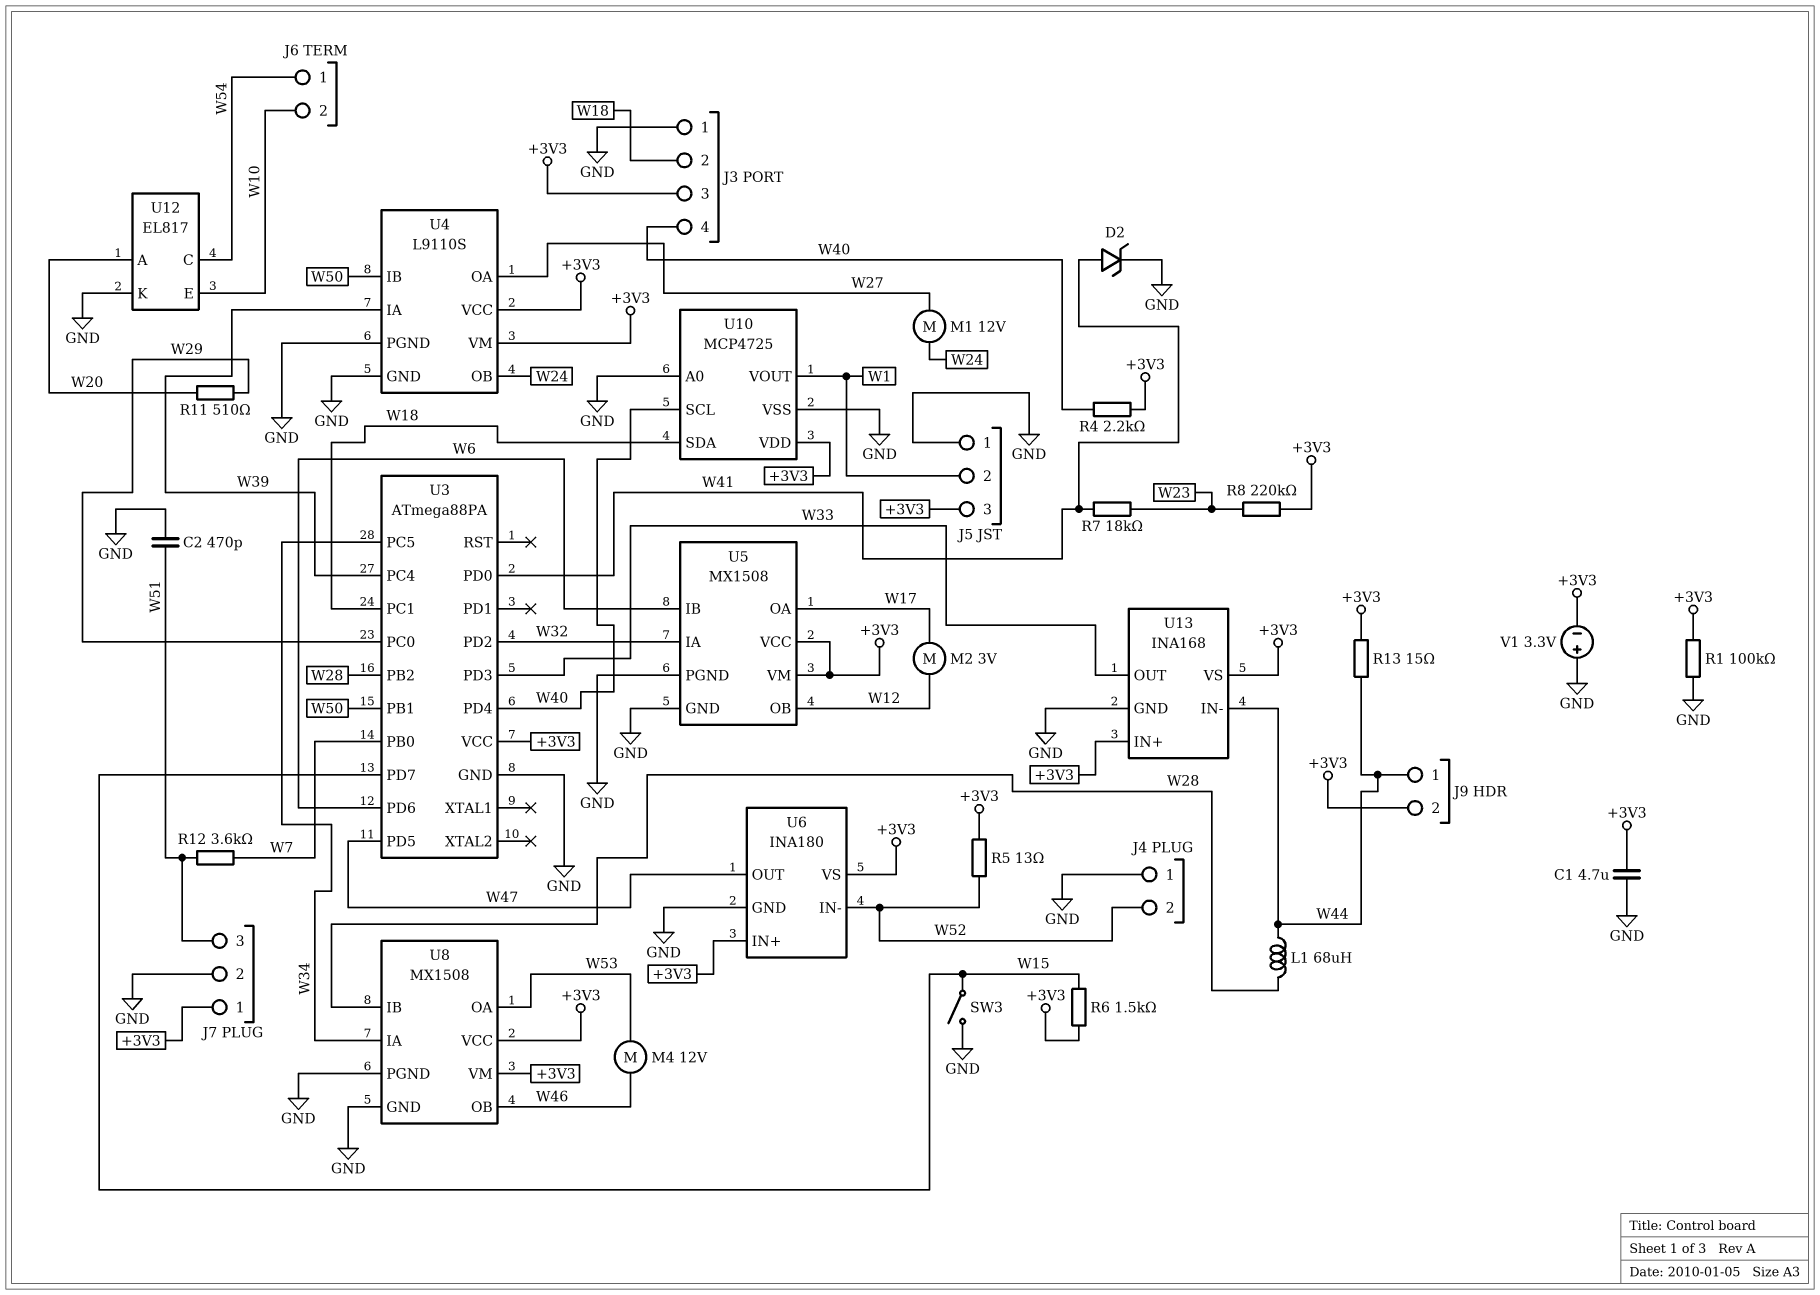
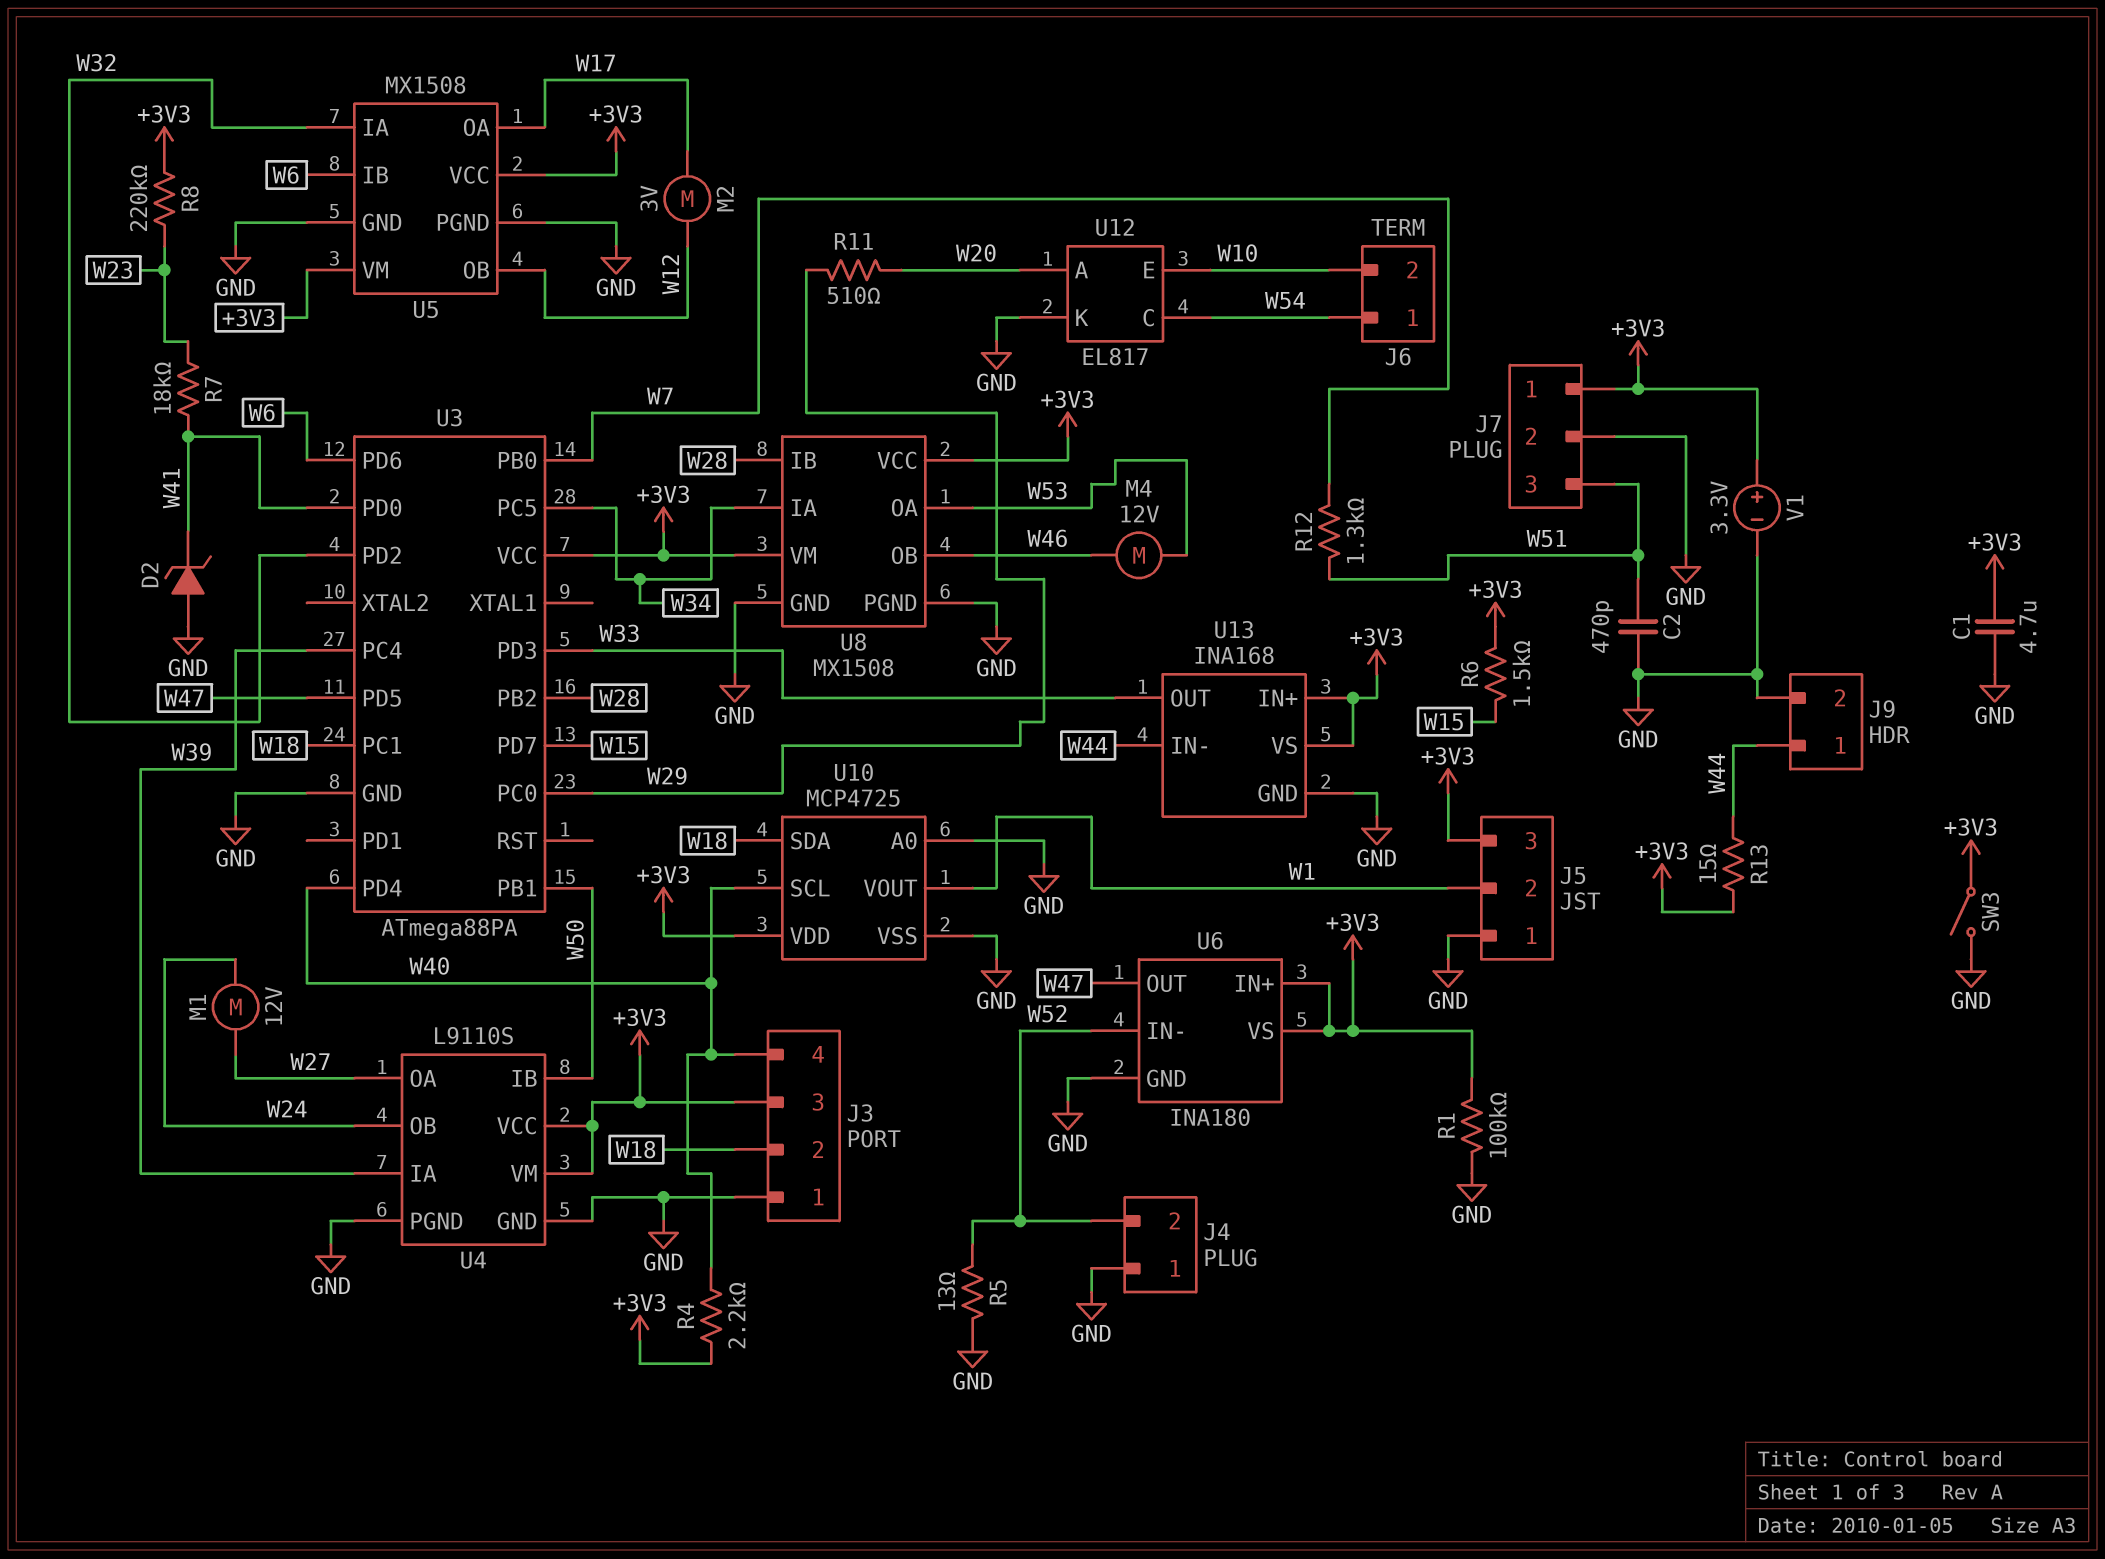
D2: zener (A W41, K GND) -> zener (A GND, K W41)
J9 pin 2: +3V3 -> GND
L1: 68uH (W28, W44) -> none
R5: 13 (+3V3, W52) -> 13 (GND, W52)
R12: 3.6k (W7, W51) -> 1.3k (W7, W51)
SW3: switch (GND, W15) -> switch (+3V3, GND)
V1: 3.3V (plus GND, minus +3V3) -> 3.3V (plus +3V3, minus GND)

